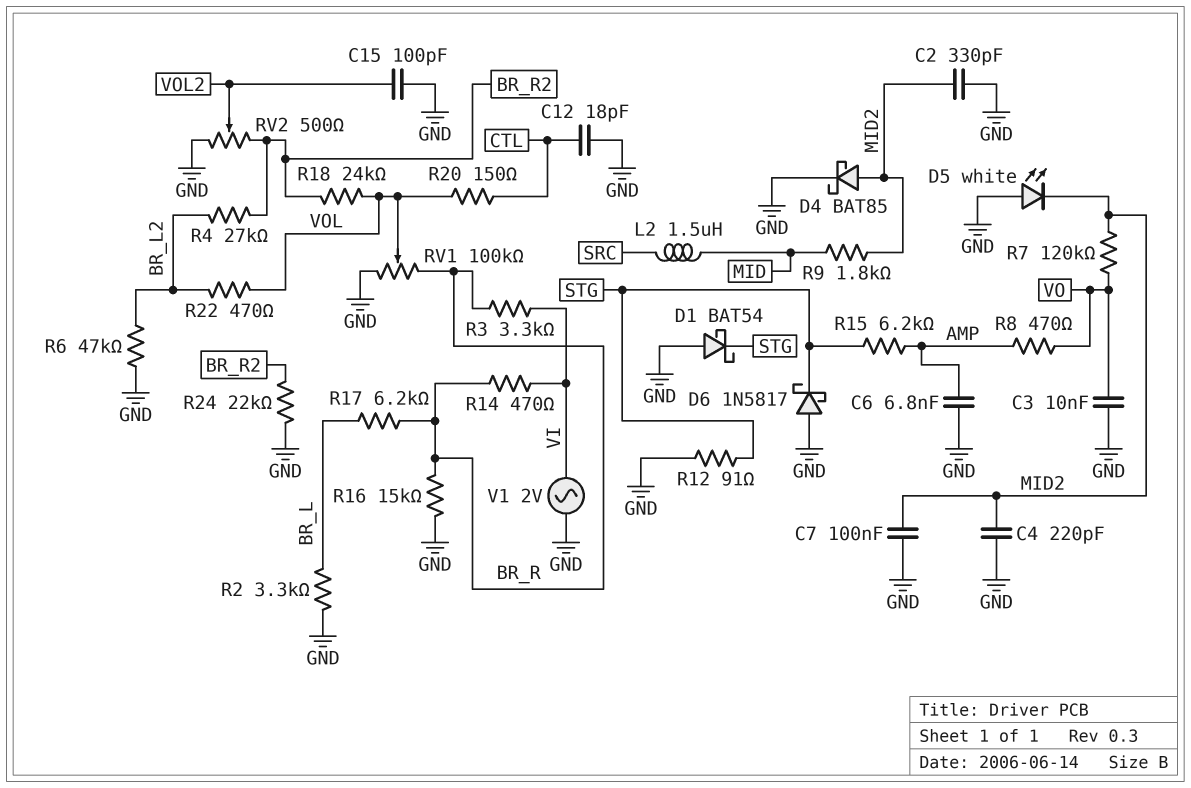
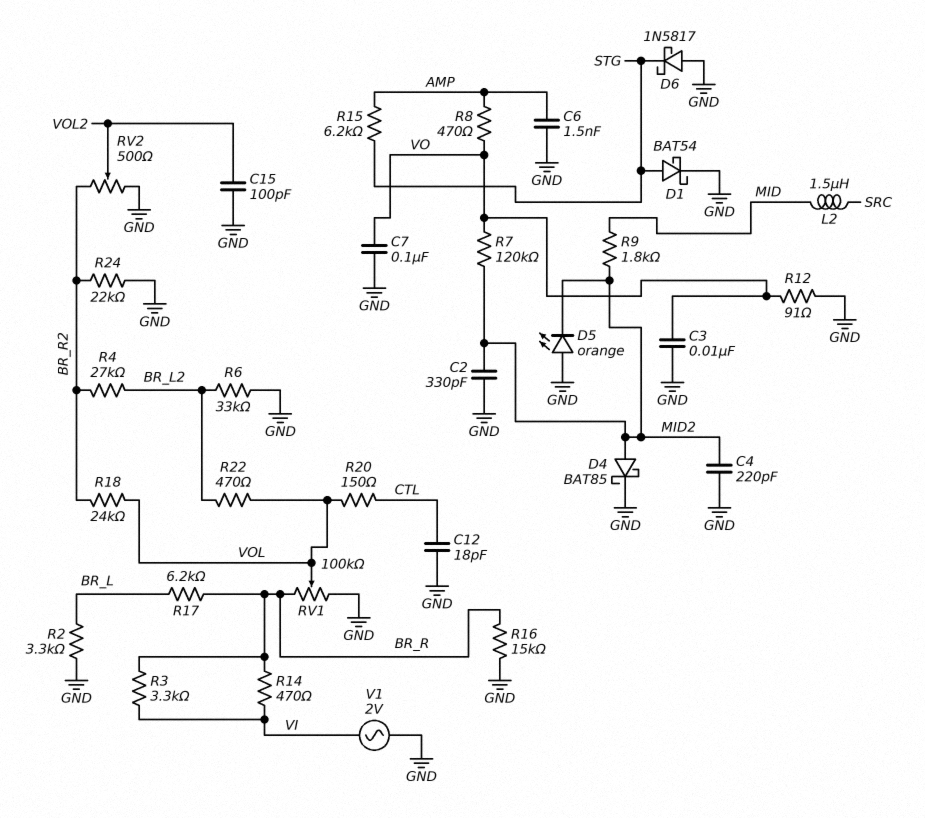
C6: 6.8nF (AMP, GND) -> 1.5nF (AMP, GND)
C7: 100nF (GND, MID2) -> 100nF (GND, VO)
D1: schottky BAT54 (A GND, K STG) -> schottky BAT54 (A STG, K GND)
D5: LED white (A GND, K MID2) -> LED orange (A GND, K MID2)
R6: 47k (BR_L2, GND) -> 33k (BR_L2, GND)
R12: 91 (GND, STG) -> 91 (GND, VO)

